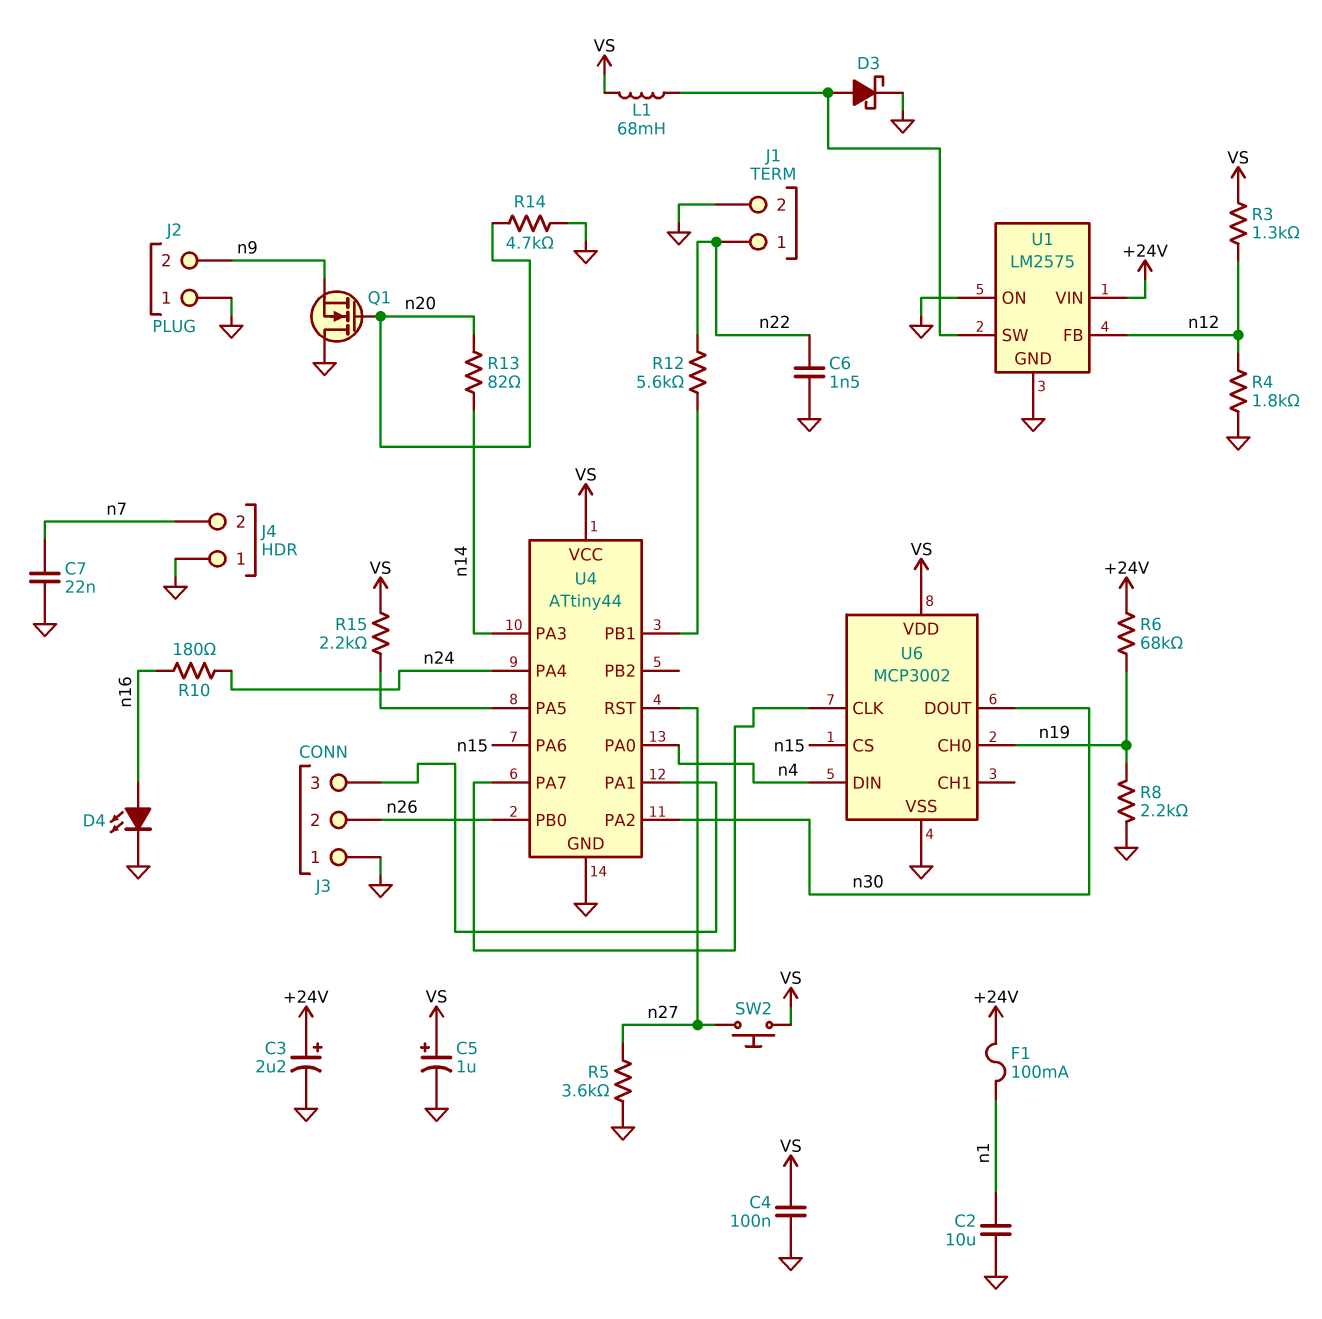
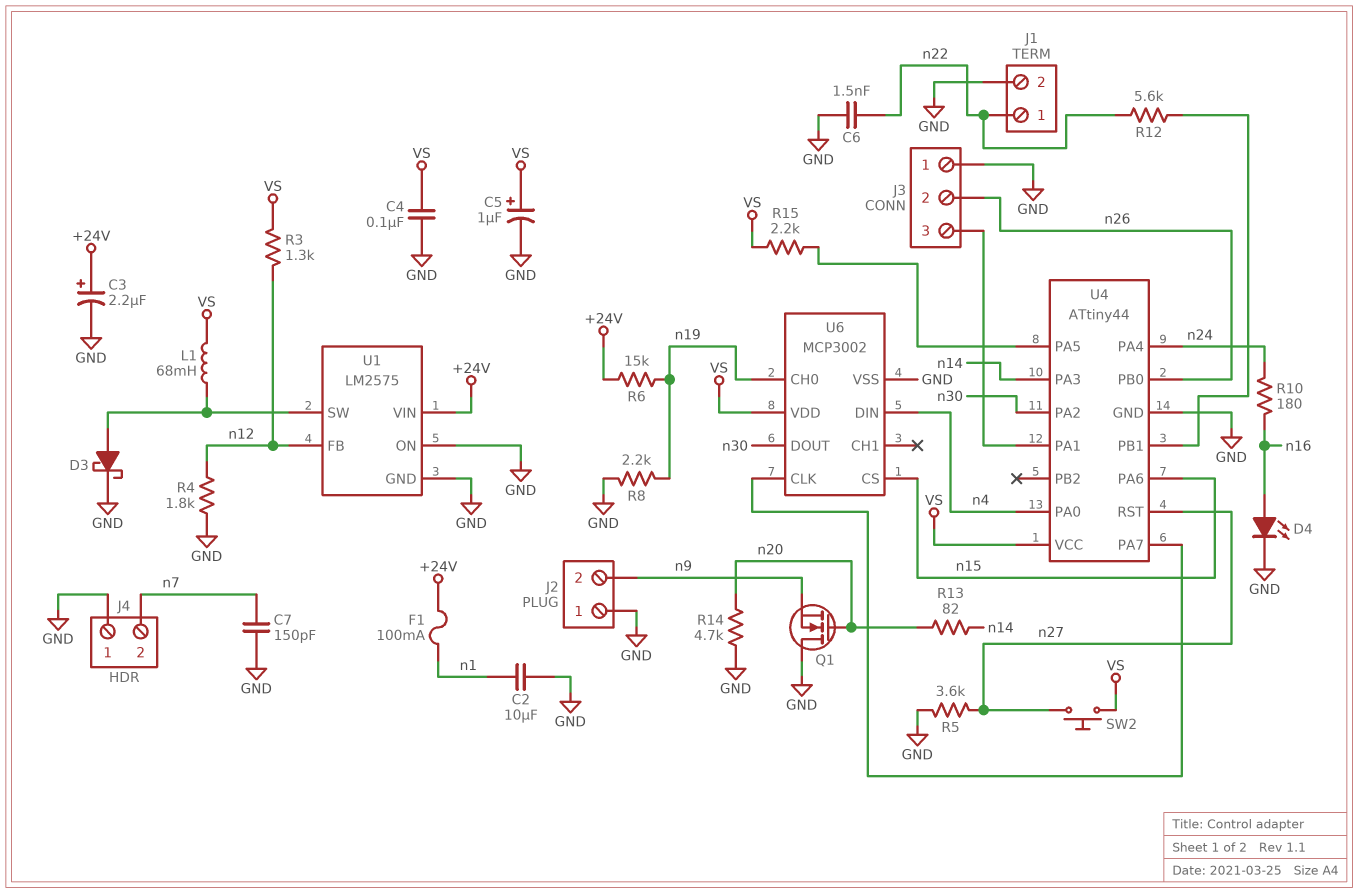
C7: 22nF (GND, n7) -> 150pF (GND, n7)
R6: 68k (+24V, n19) -> 15k (+24V, n19)

